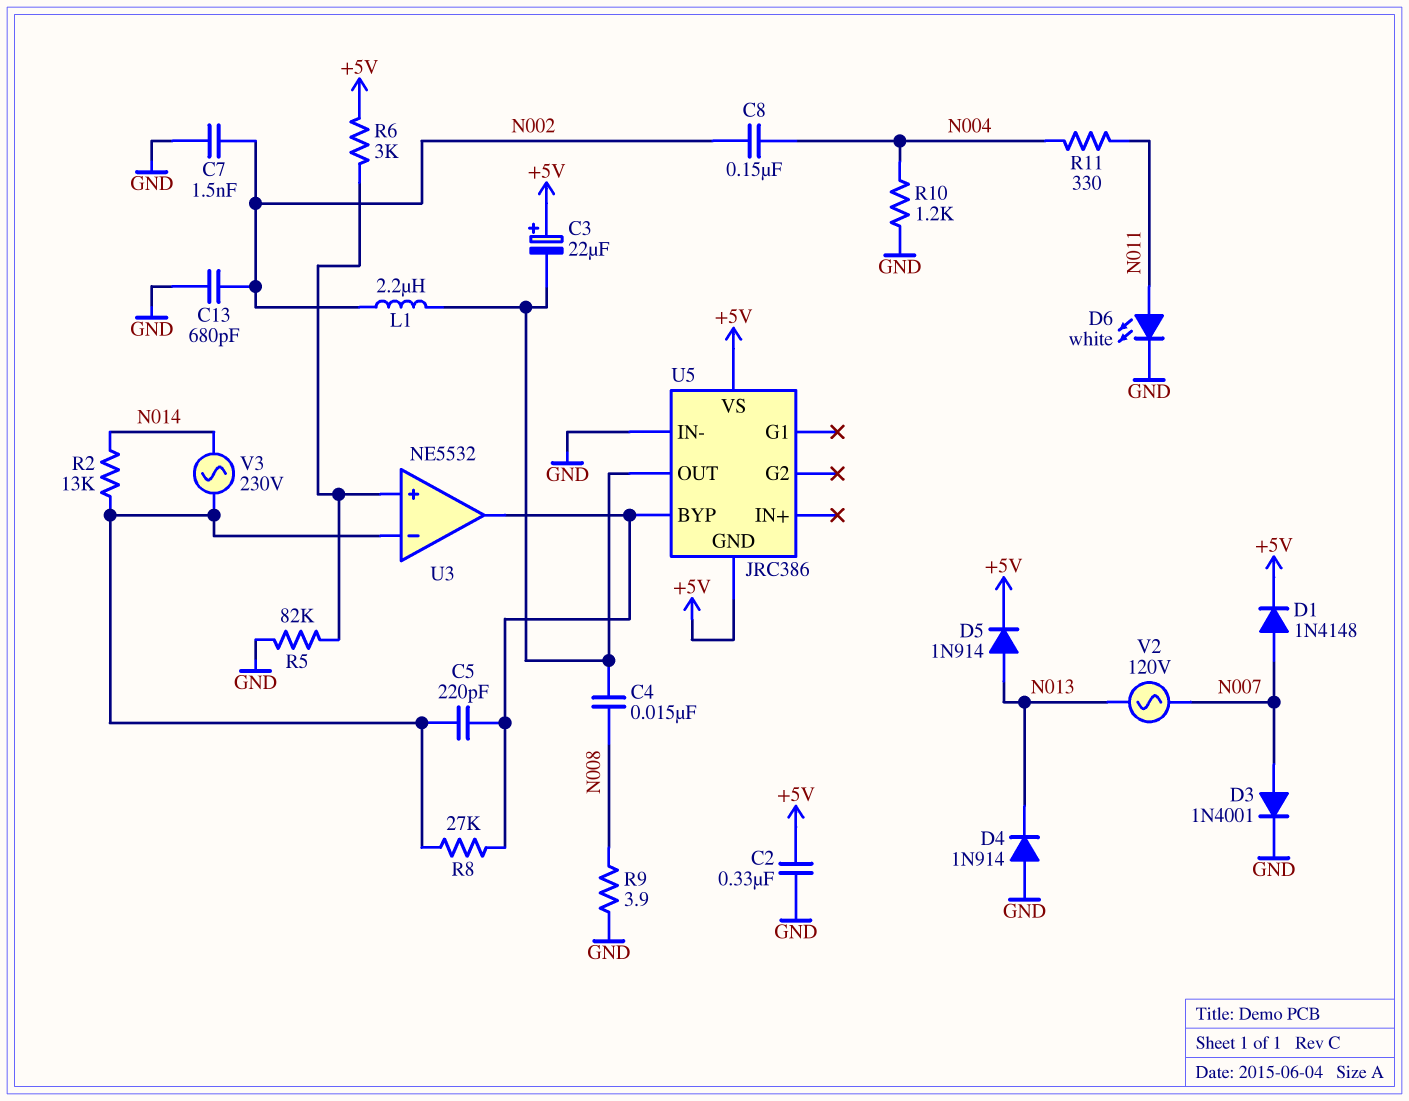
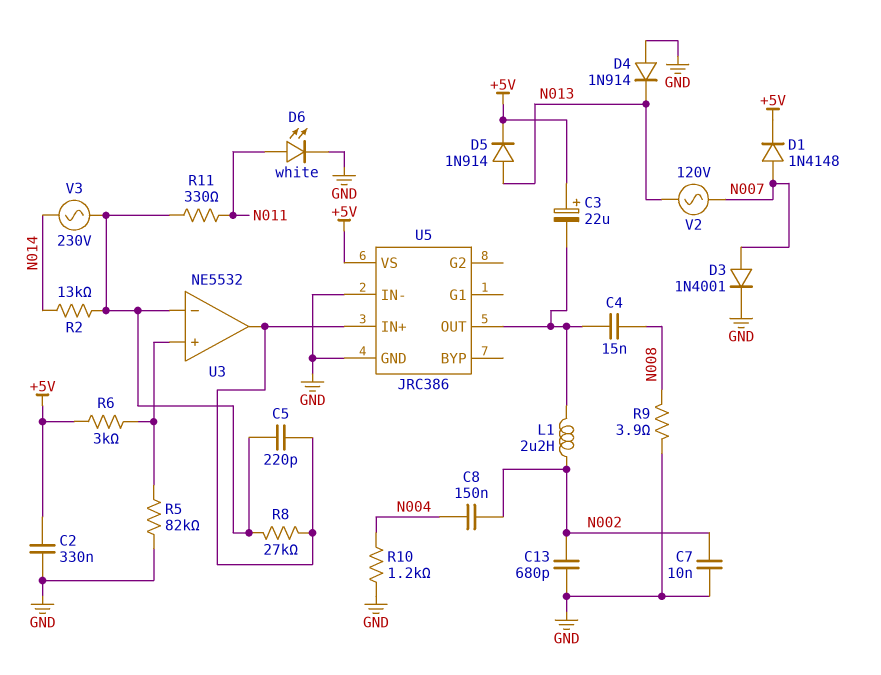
C7: 1.5nF (GND, N002) -> 10nF (GND, N002)
R11: 330 (N004, N011) -> 330 (N011, U3/in-)
U5 pin BYP: U3/out -> none
U5 pin GND: +5V -> GND
U5 pin IN+: none -> U3/out

